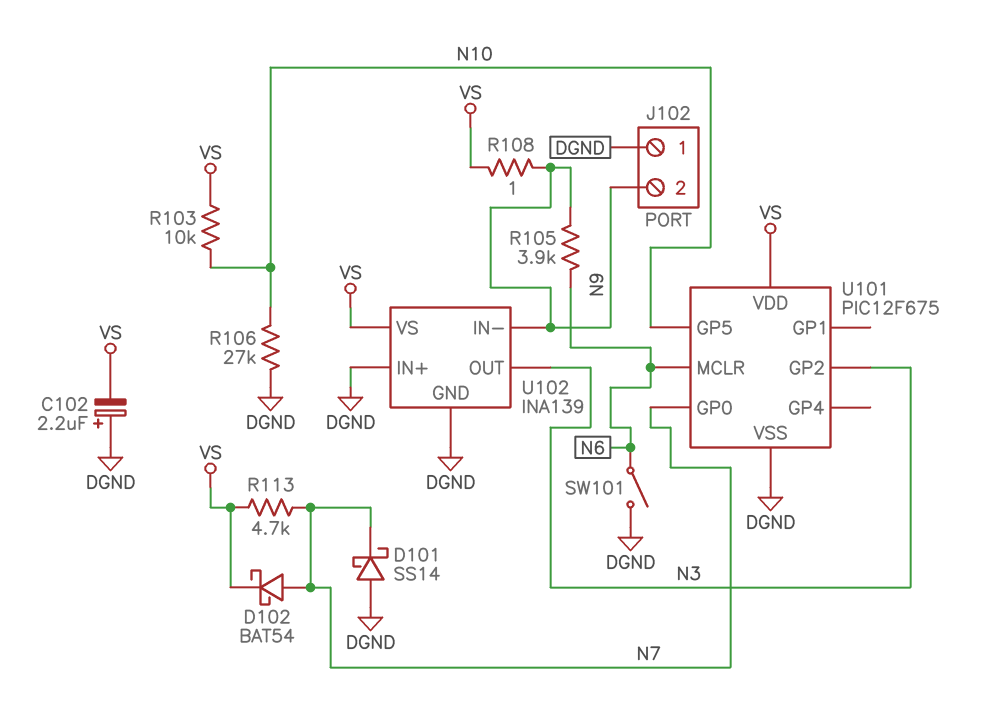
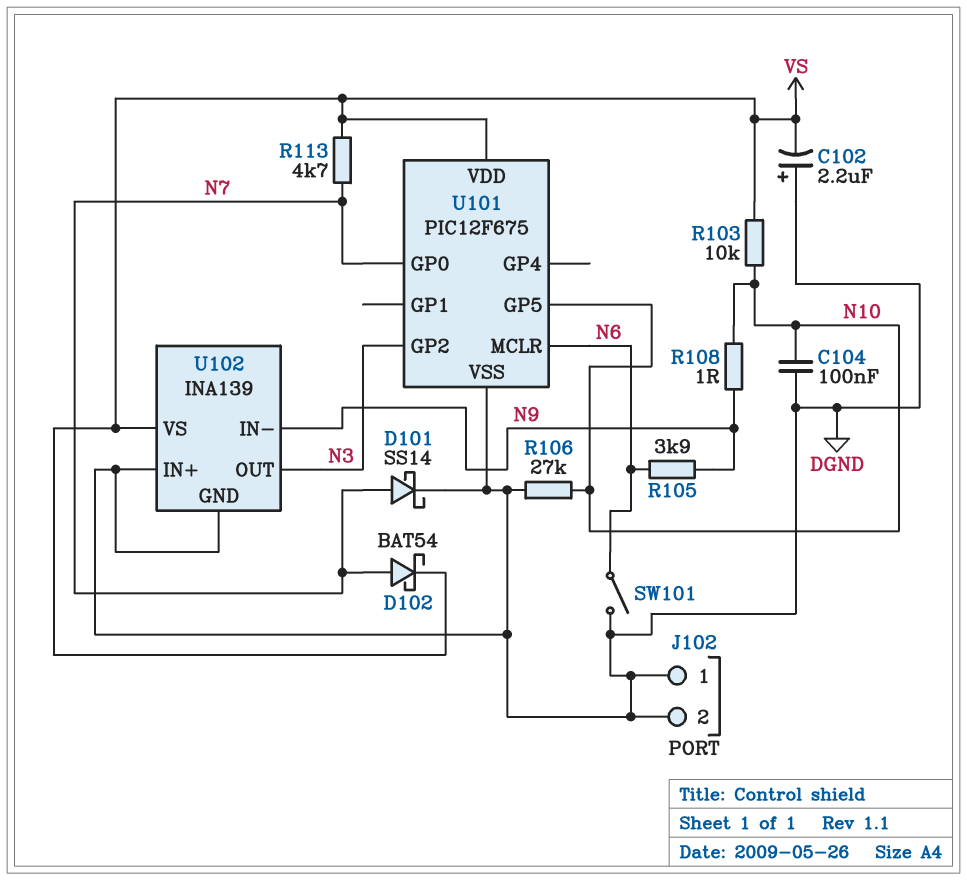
C104: none -> 100nF (DGND, N10)
D101: schottky SS14 (A DGND, K N7) -> schottky SS14 (A N7, K DGND)
J102 pin 2: N9 -> DGND
R108: 1 (N9, VS) -> 1 (N9, N10)

